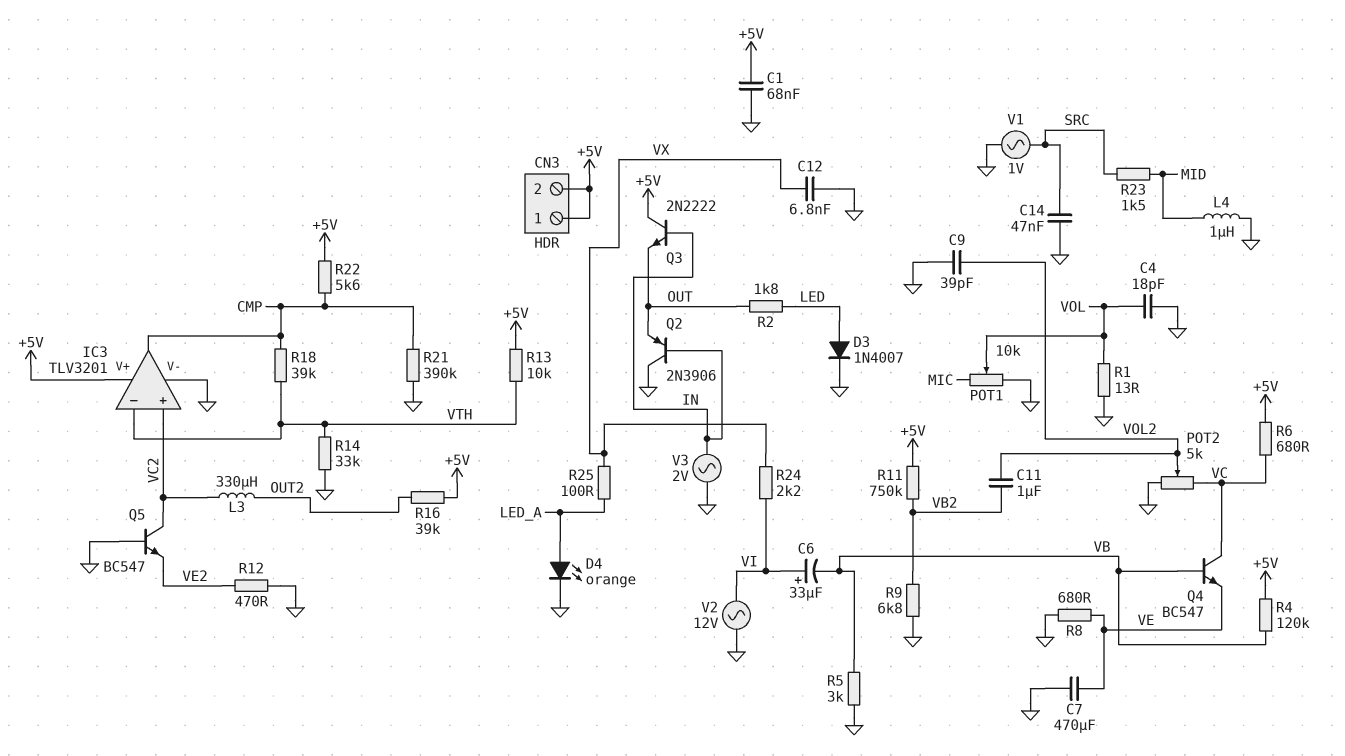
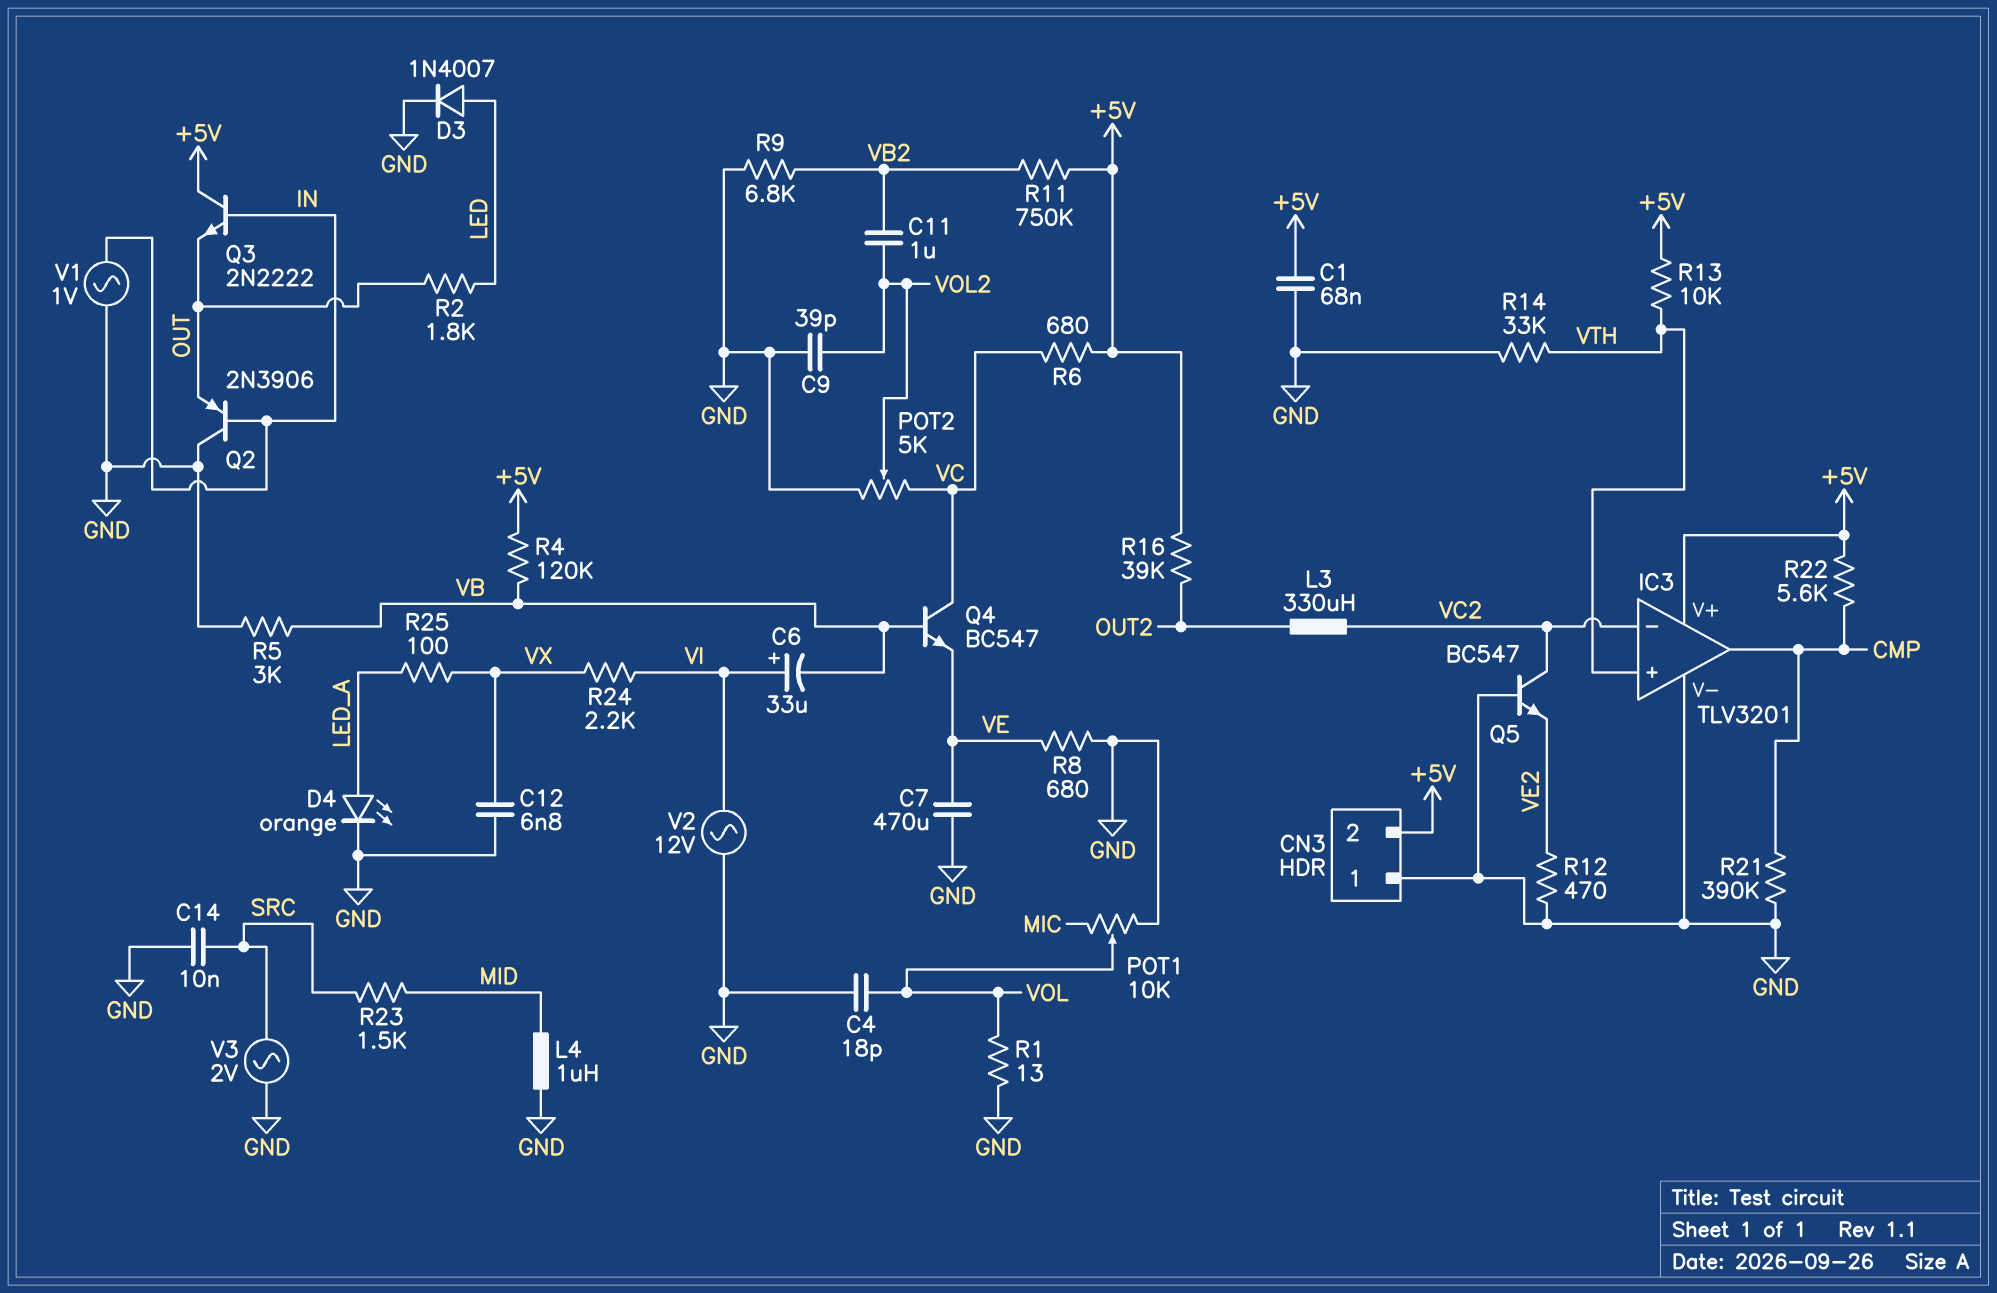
C14: 47nF (GND, SRC) -> 10nF (GND, SRC)
CN3 pin 1: +5V -> GND
IC3 pin in+: VC2 -> VTH
IC3 pin in-: VTH -> VC2
R18: 39k (CMP, VTH) -> none
V1: AC 1V (GND, SRC) -> AC 1V (GND, IN)
V3: AC 2V (GND, IN) -> AC 2V (GND, SRC)

